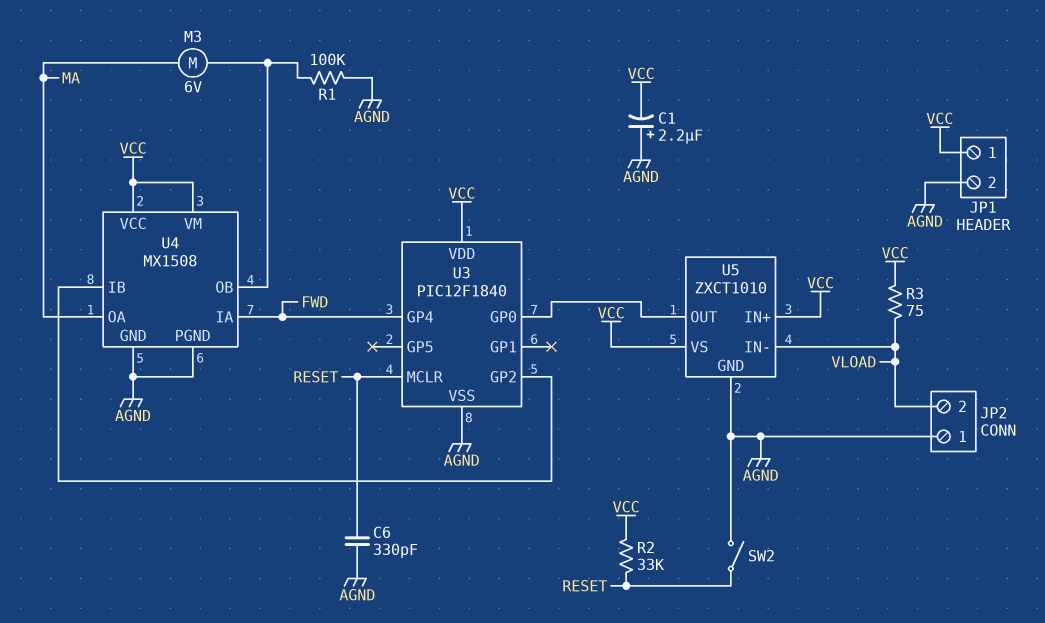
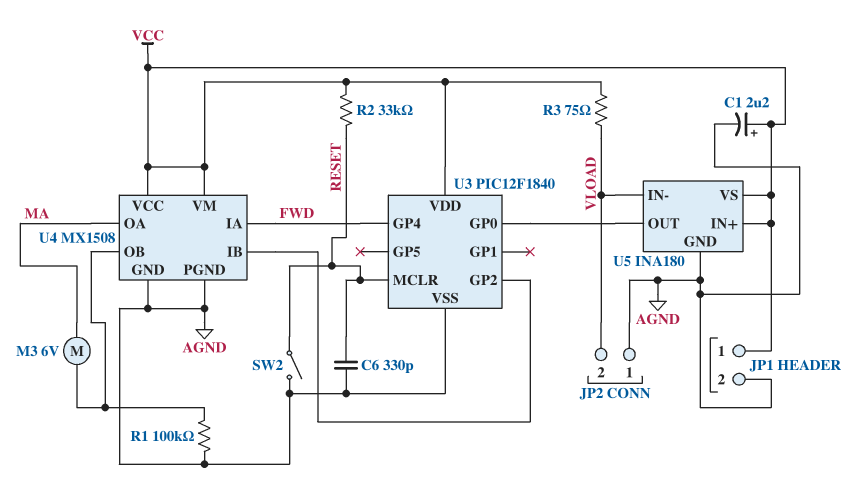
C1: 2.2uF (plus AGND, minus VCC) -> 2.2uF (plus VCC, minus AGND)
U5: ZXCT1010 -> INA180

